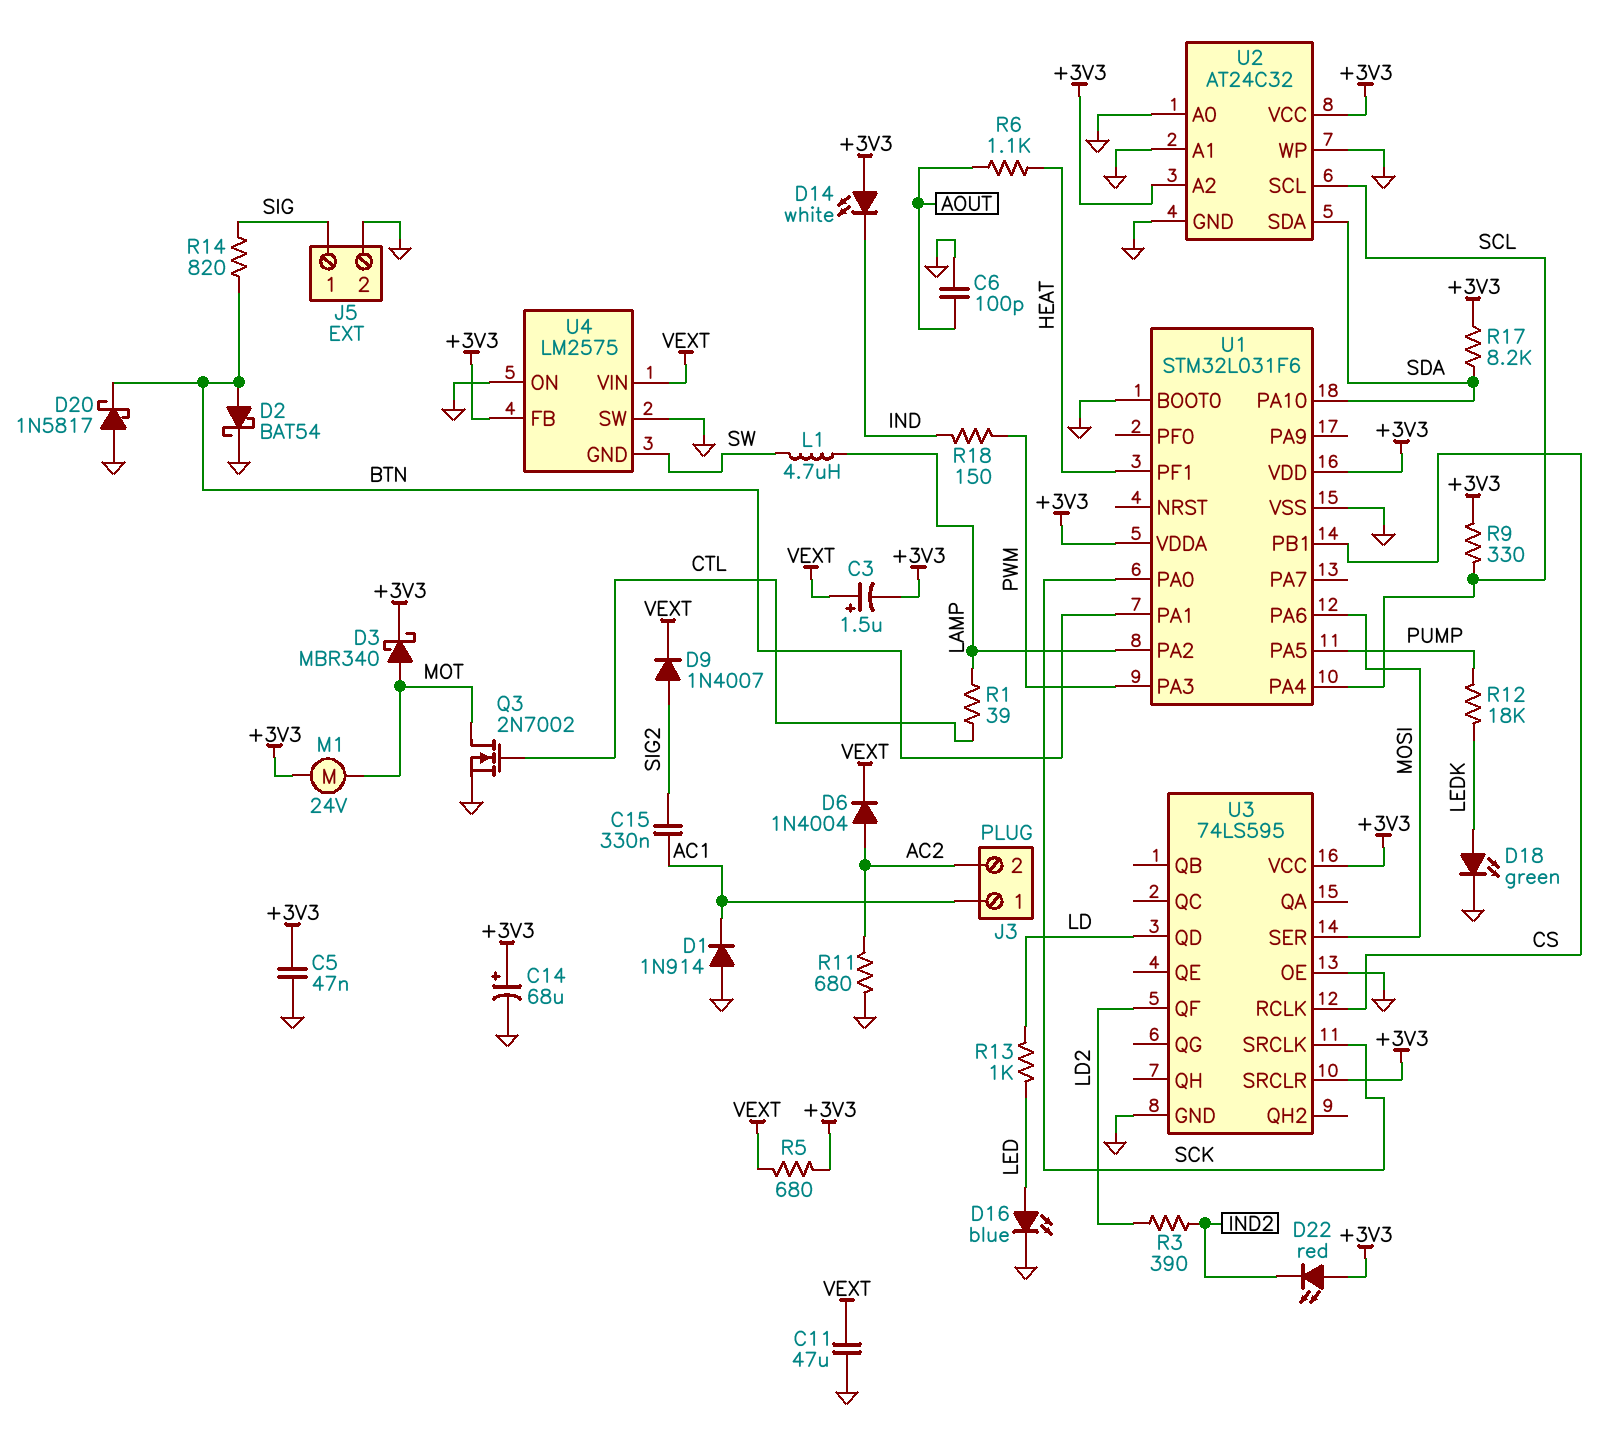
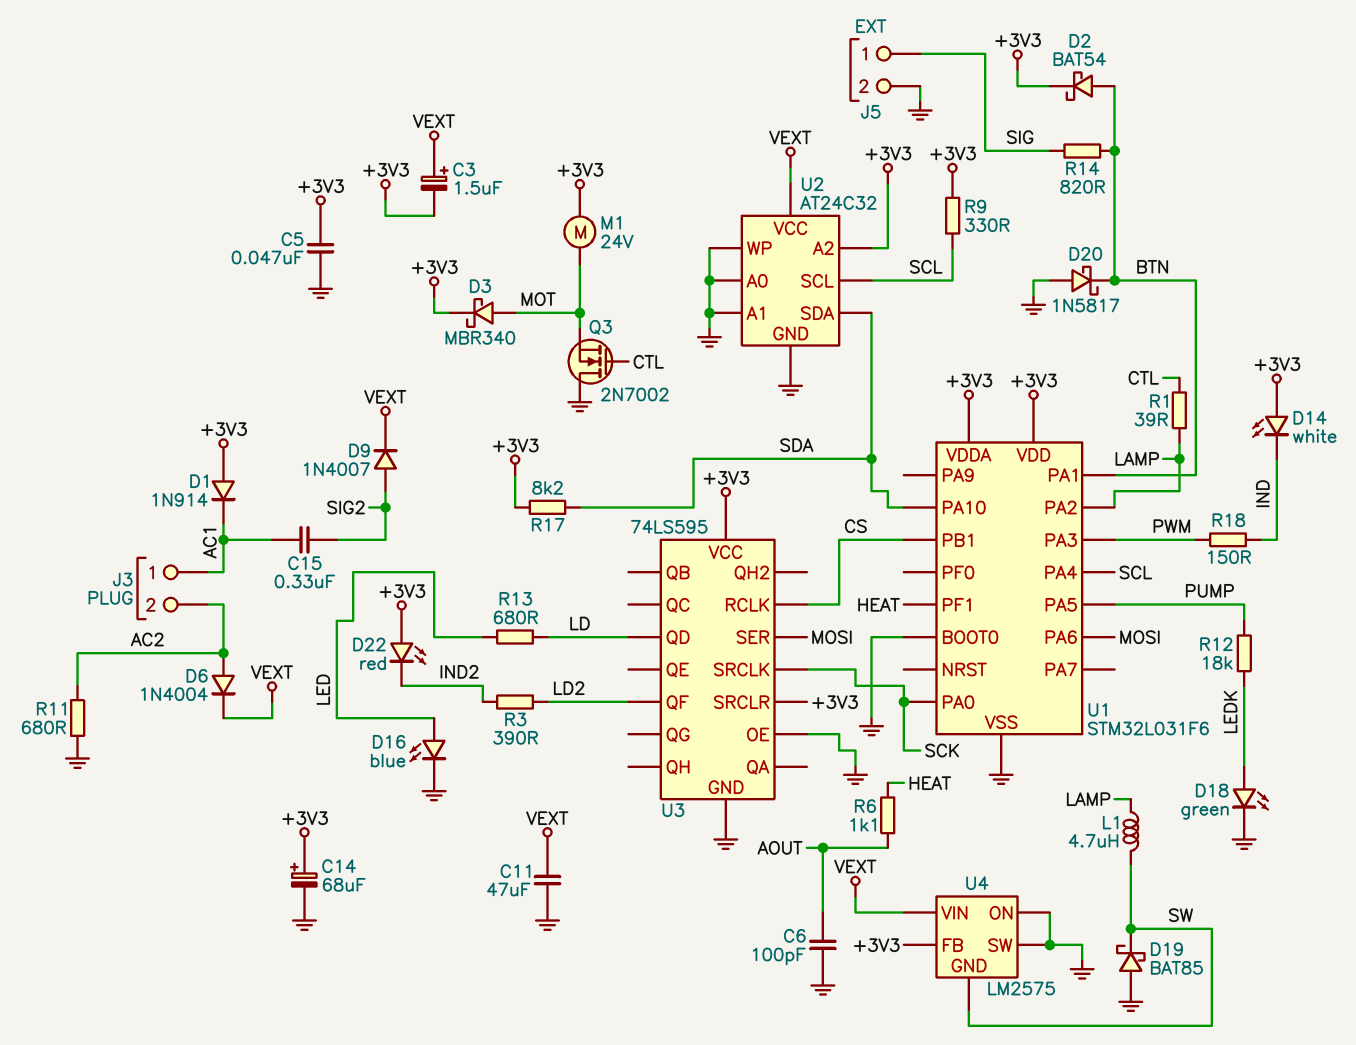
D1: diode 1N914 (A GND, K AC1) -> diode 1N914 (A +3V3, K AC1)
D2: schottky BAT54 (A BTN, K GND) -> schottky BAT54 (A BTN, K +3V3)
D19: none -> schottky BAT85 (A GND, K SW)
Q3: NMOS 2N7002 (G CTL, D MOT, S GND) -> NMOS 2N7002 (G CTL, D GND, S MOT)
R5: 680 (+3V3, VEXT) -> none
R13: 1k (LD, LED) -> 680 (LD, LED)
U2 pin VCC: +3V3 -> VEXT

